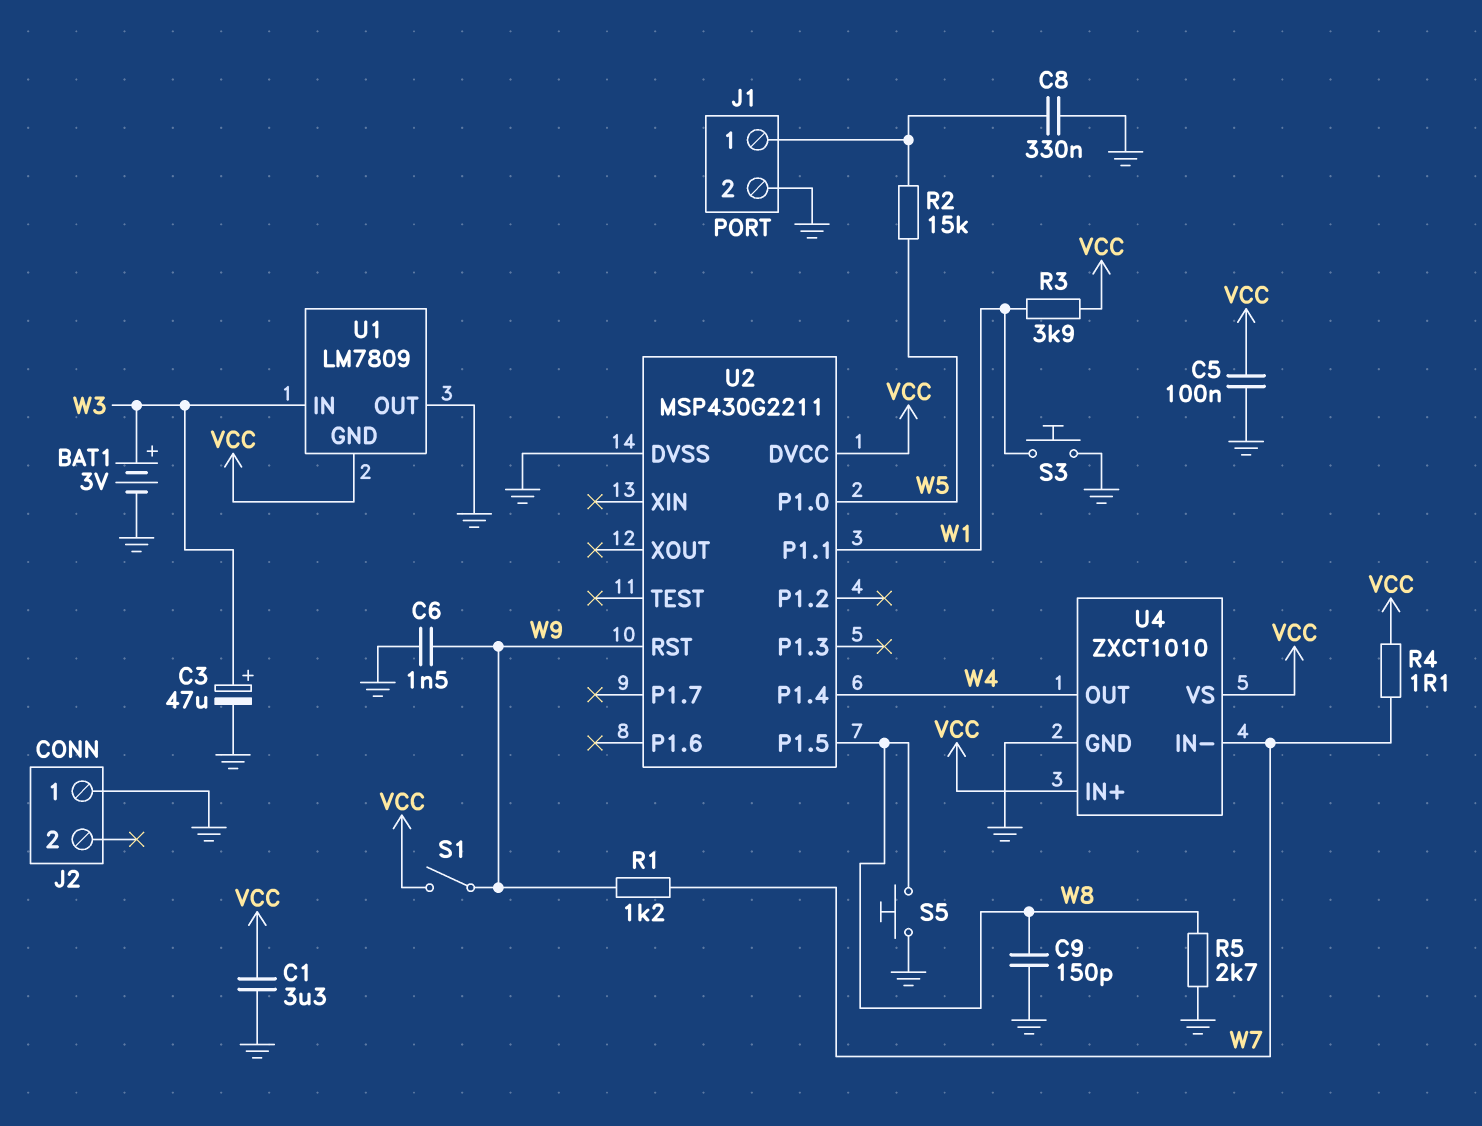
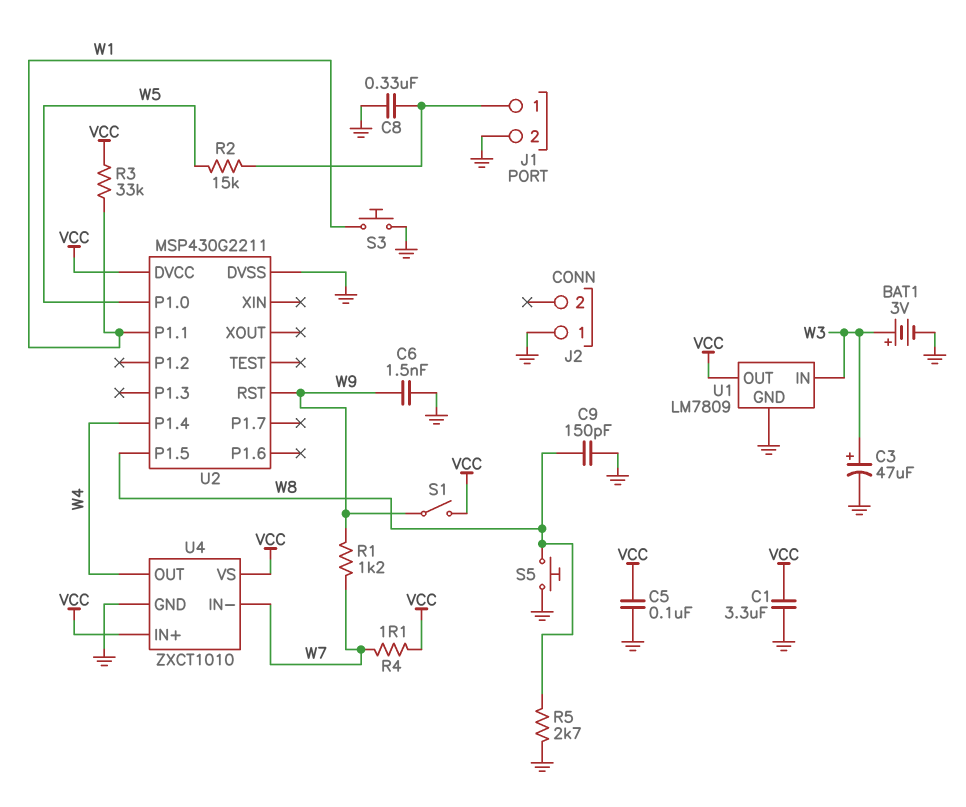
R3: 3.9k (VCC, W1) -> 33k (VCC, W1)
U1 pin GND: VCC -> GND
U1 pin OUT: GND -> VCC

